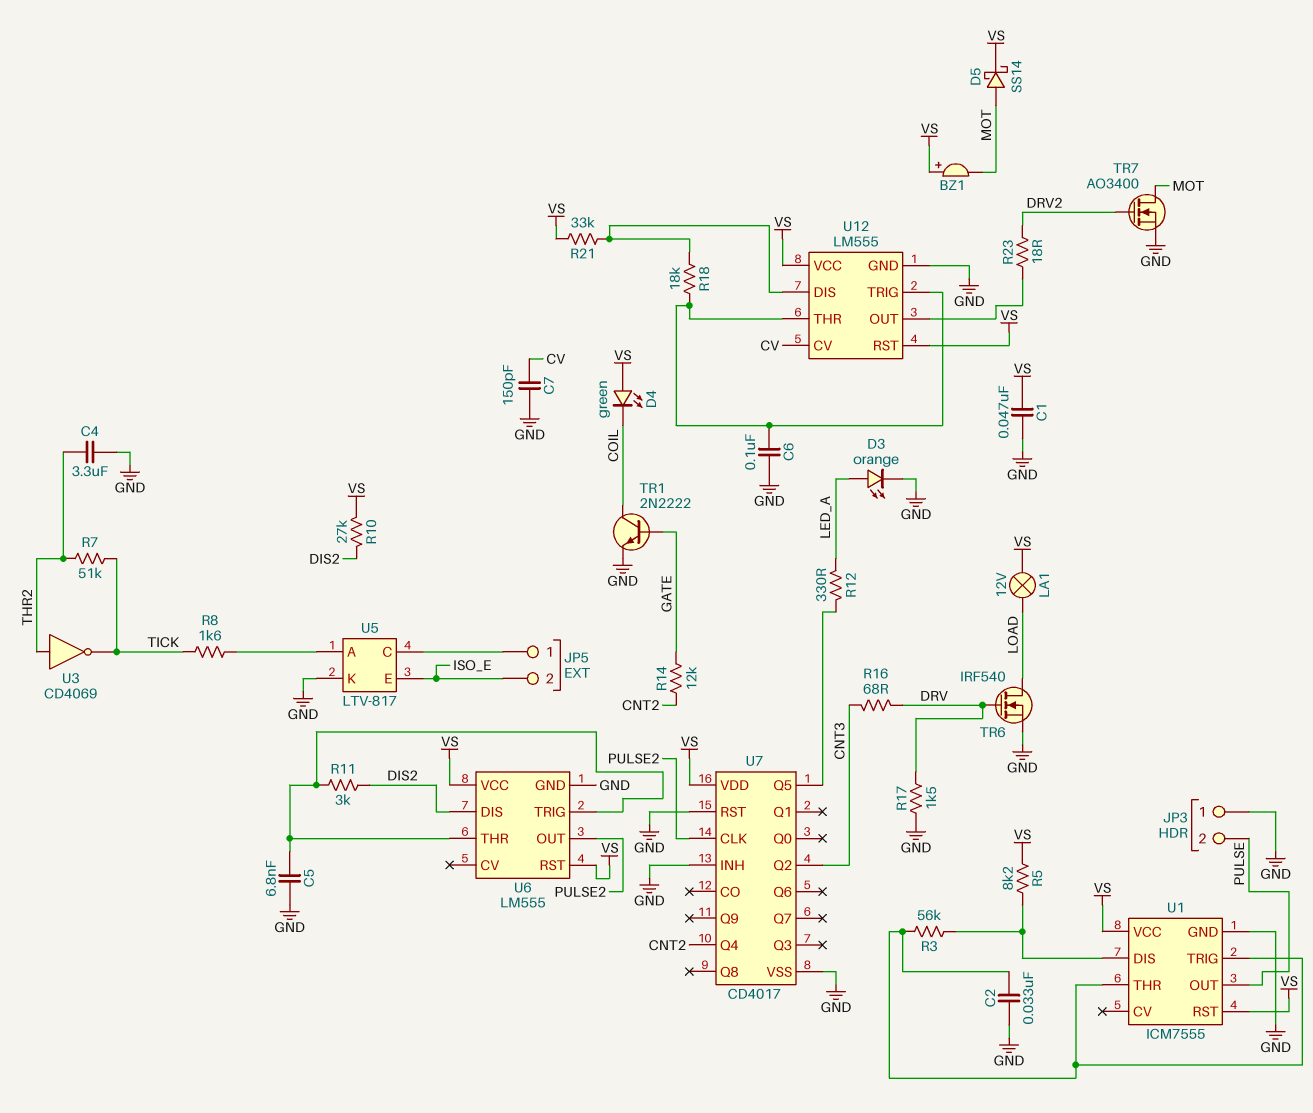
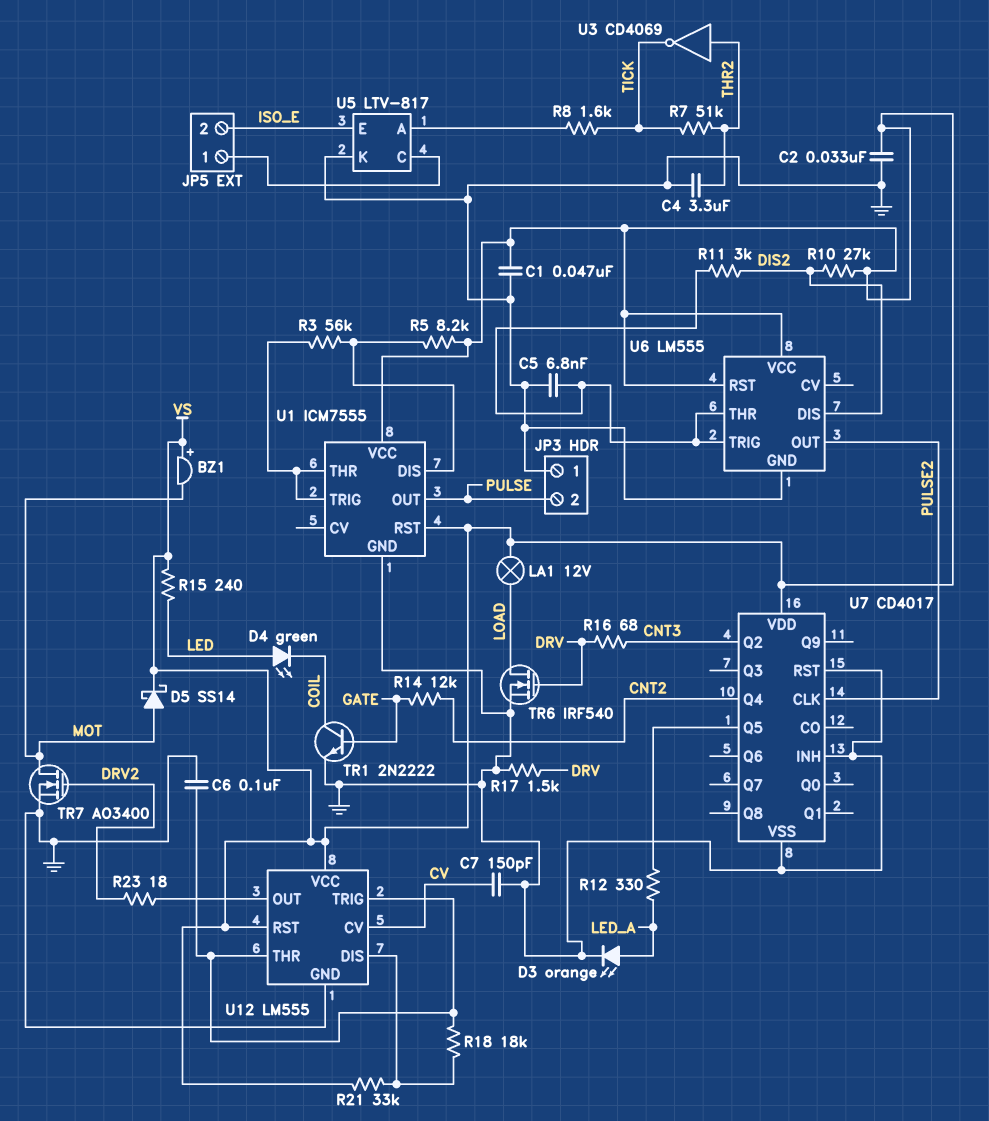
C2: 33nF (GND, U1/THR) -> 33nF (GND, VS)
D4: LED green (A VS, K COIL) -> LED green (A LED, K COIL)
R15: none -> 240 (LED, VS)

